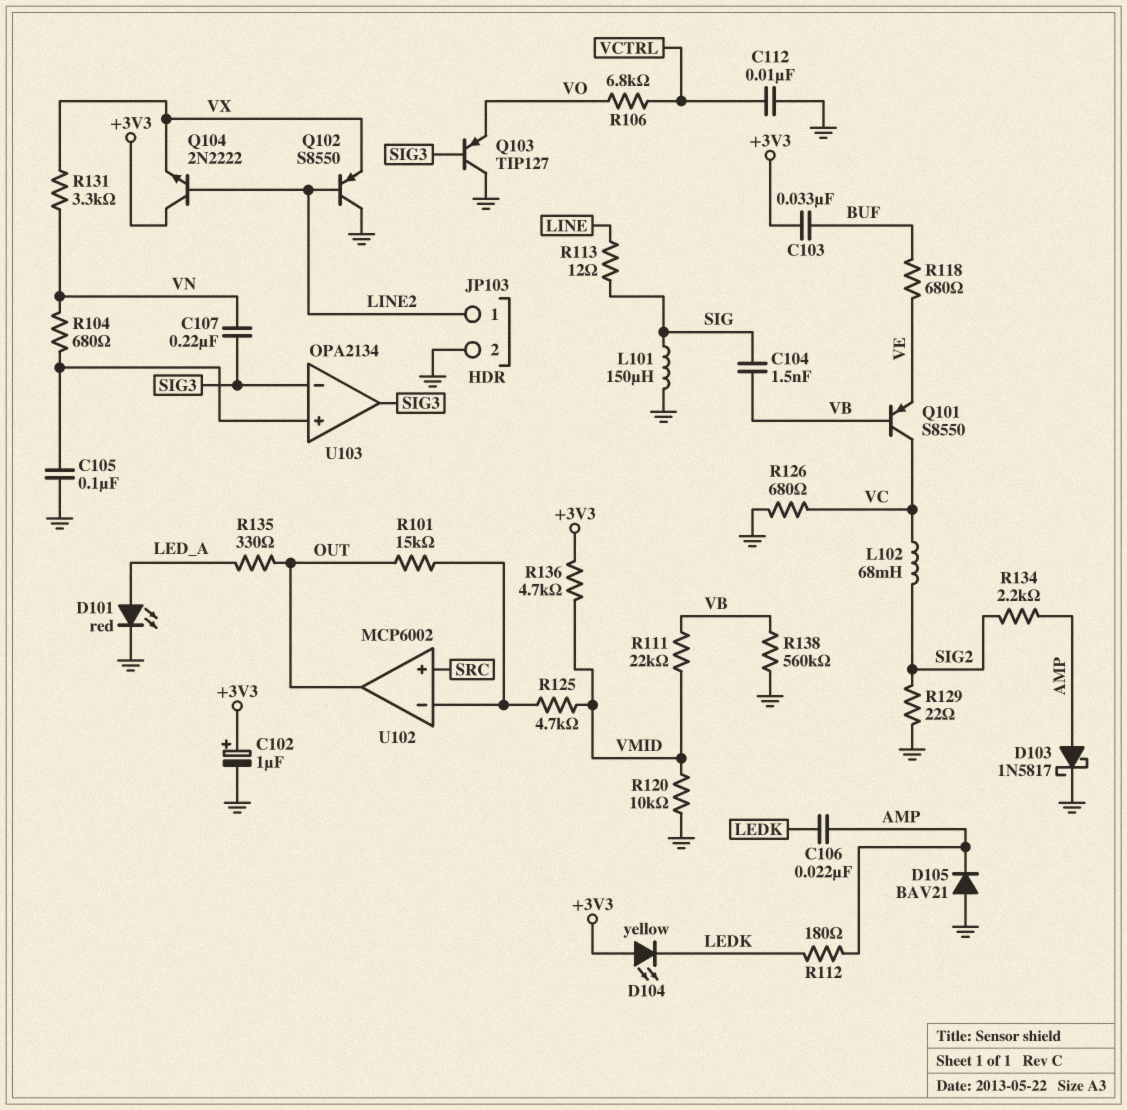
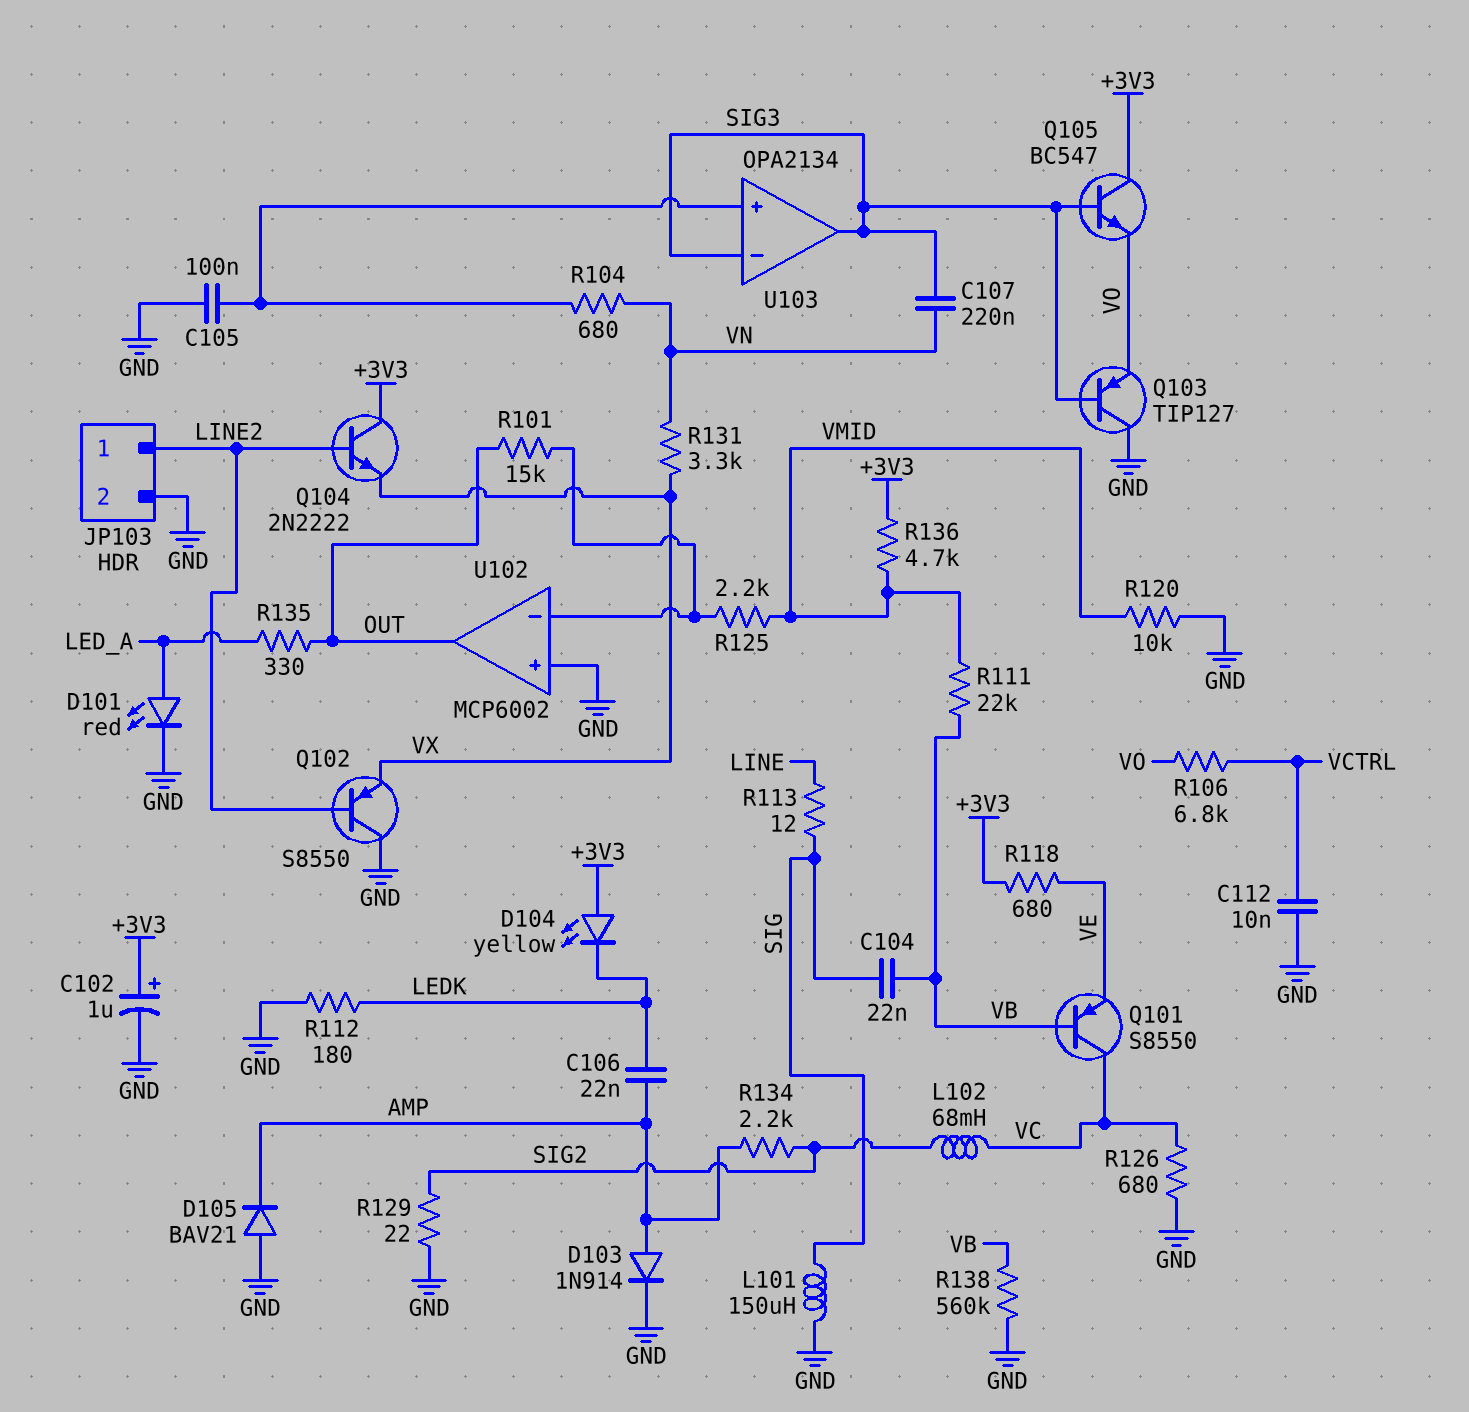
C103: 33nF (+3V3, BUF) -> none
C104: 1.5nF (SIG, VB) -> 22nF (SIG, VB)
D103: schottky 1N5817 (A AMP, K GND) -> diode 1N914 (A AMP, K GND)
Q105: none -> NPN BC547 (B SIG3, C +3V3, E VO)
R112: 180 (AMP, LEDK) -> 180 (GND, LEDK)
R118: 680 (BUF, VE) -> 680 (+3V3, VE)
R125: 4.7k (U102/in-, VMID) -> 2.2k (U102/in-, VMID)
U102 pin in+: SRC -> GND

